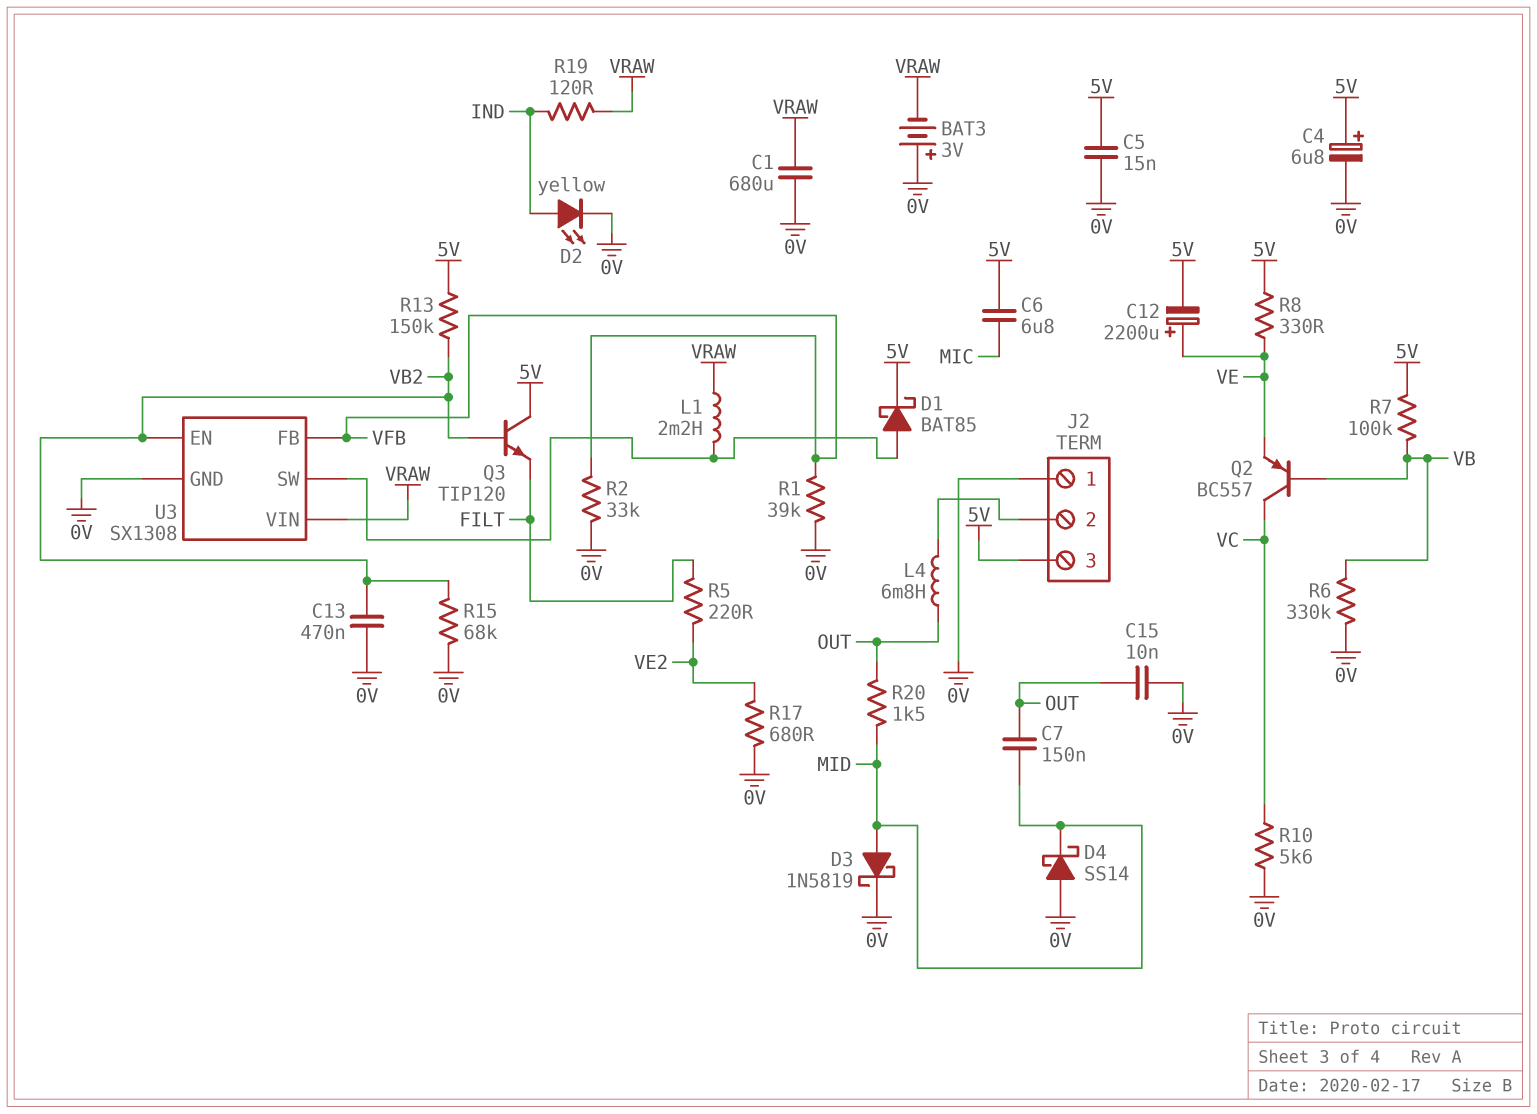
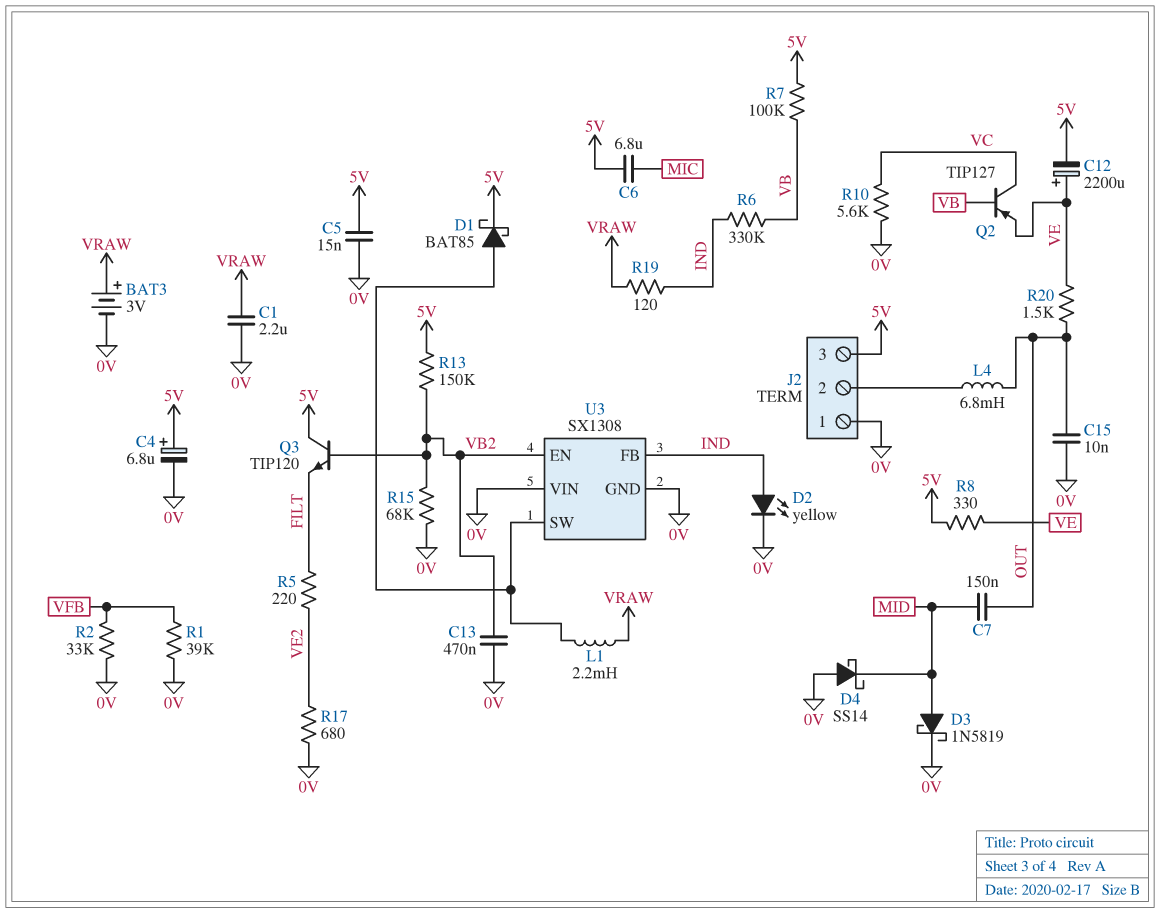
BAT3: 3V (plus 0V, minus VRAW) -> 3V (plus VRAW, minus 0V)
C1: 680uF (0V, VRAW) -> 2.2uF (0V, VRAW)
Q2: PNP BC557 (B VB, C VC, E VE) -> PNP TIP127 (B VB, C VC, E VE)
R6: 330k (0V, VB) -> 330k (IND, VB)
R20: 1.5k (MID, OUT) -> 1.5k (OUT, VE)
U3 pin FB: VFB -> IND
U3 pin VIN: VRAW -> 0V

